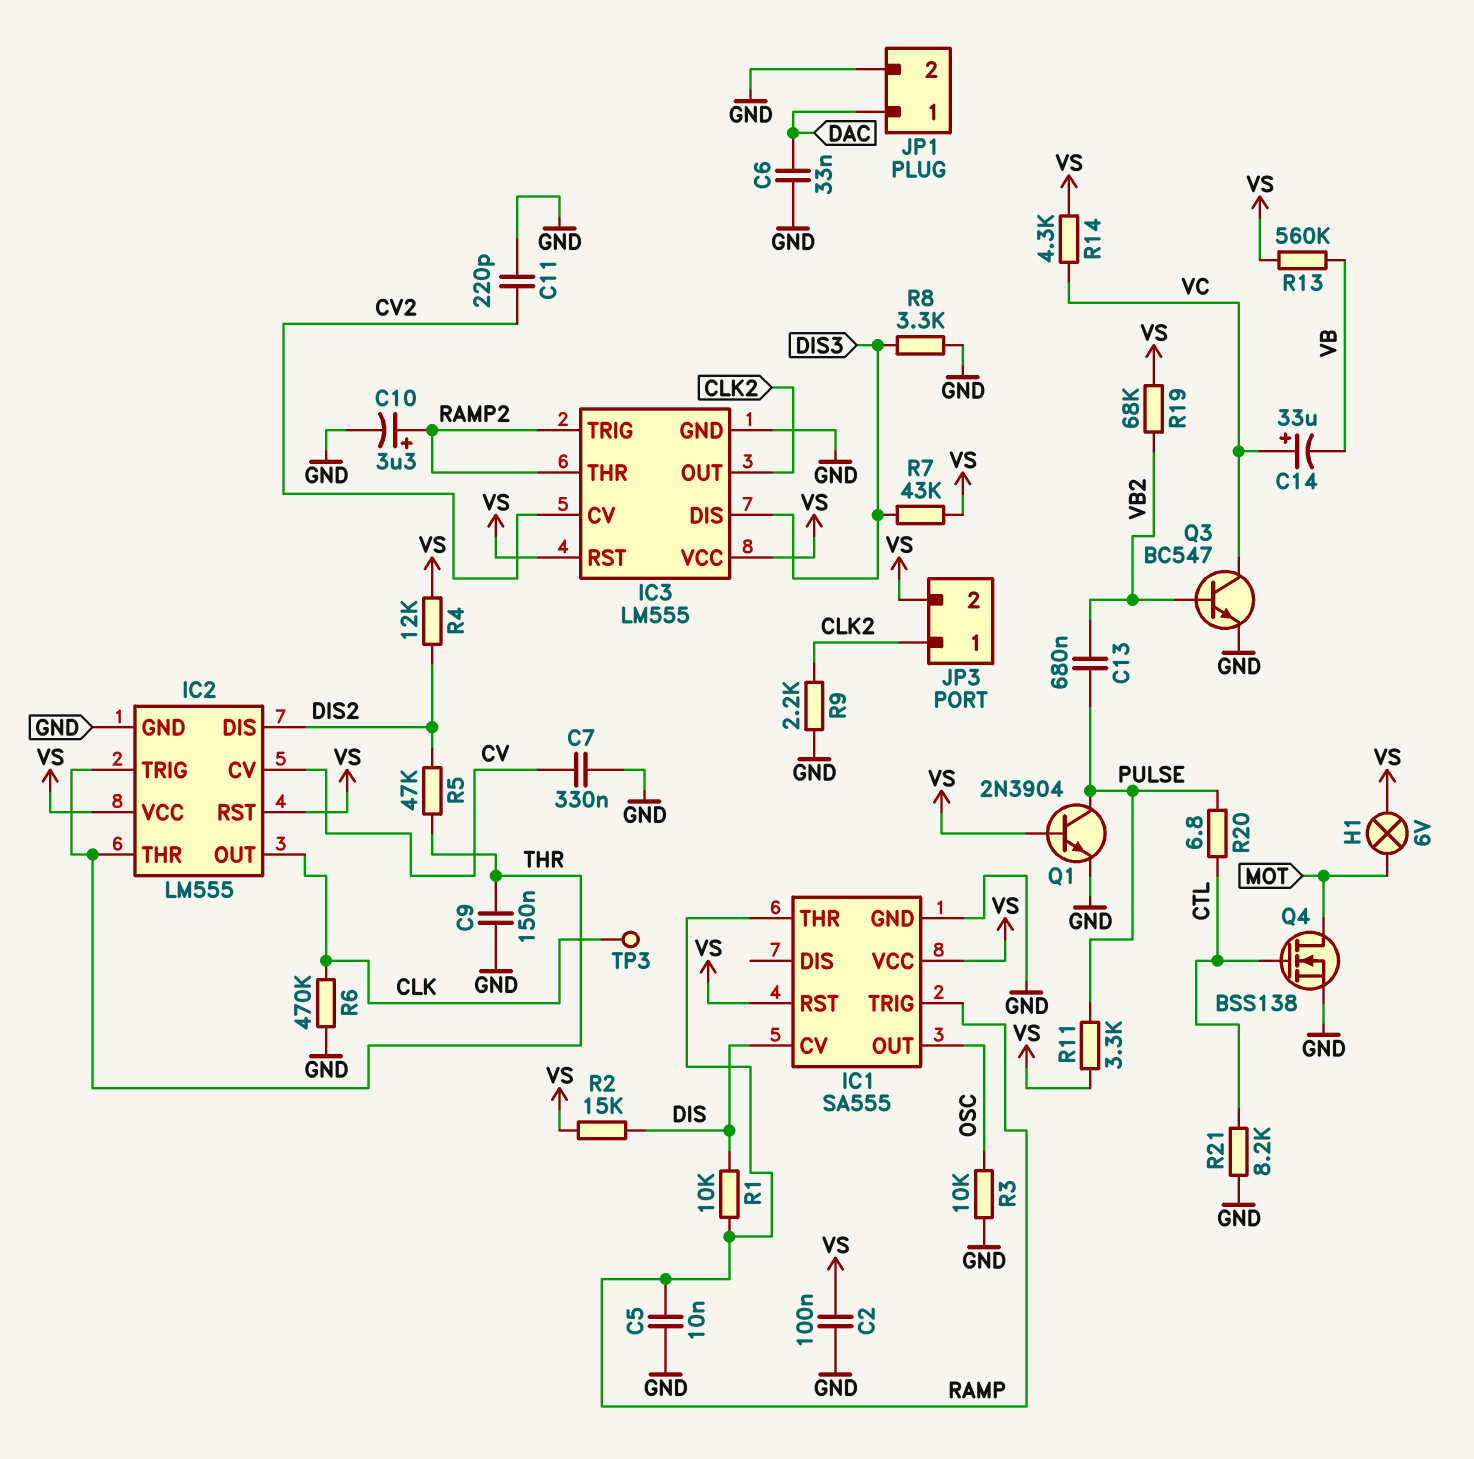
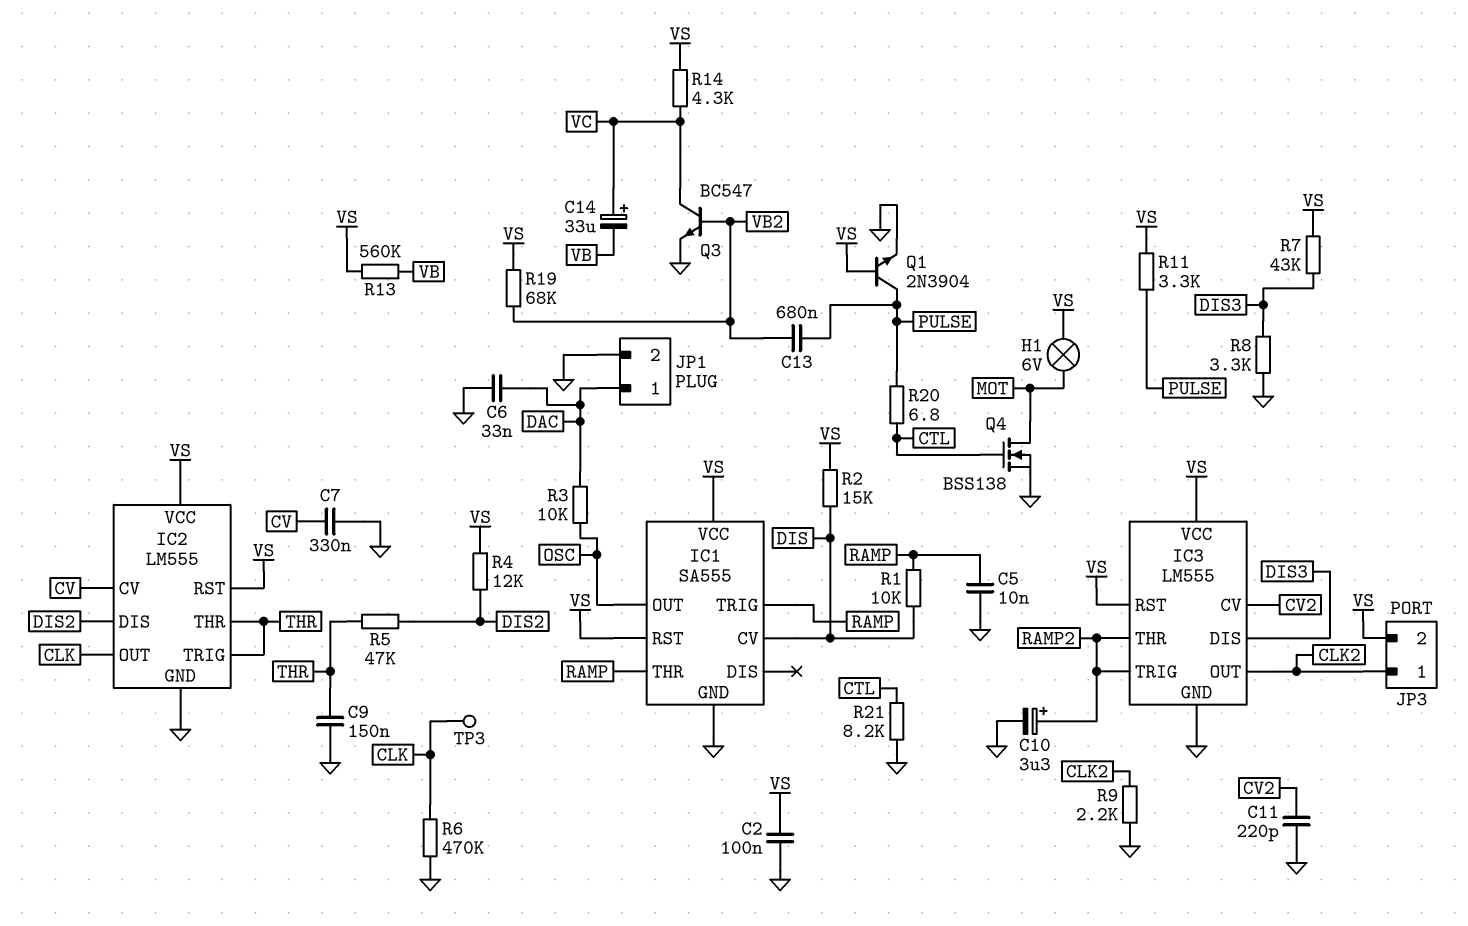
R3: 10k (GND, OSC) -> 10k (DAC, OSC)

